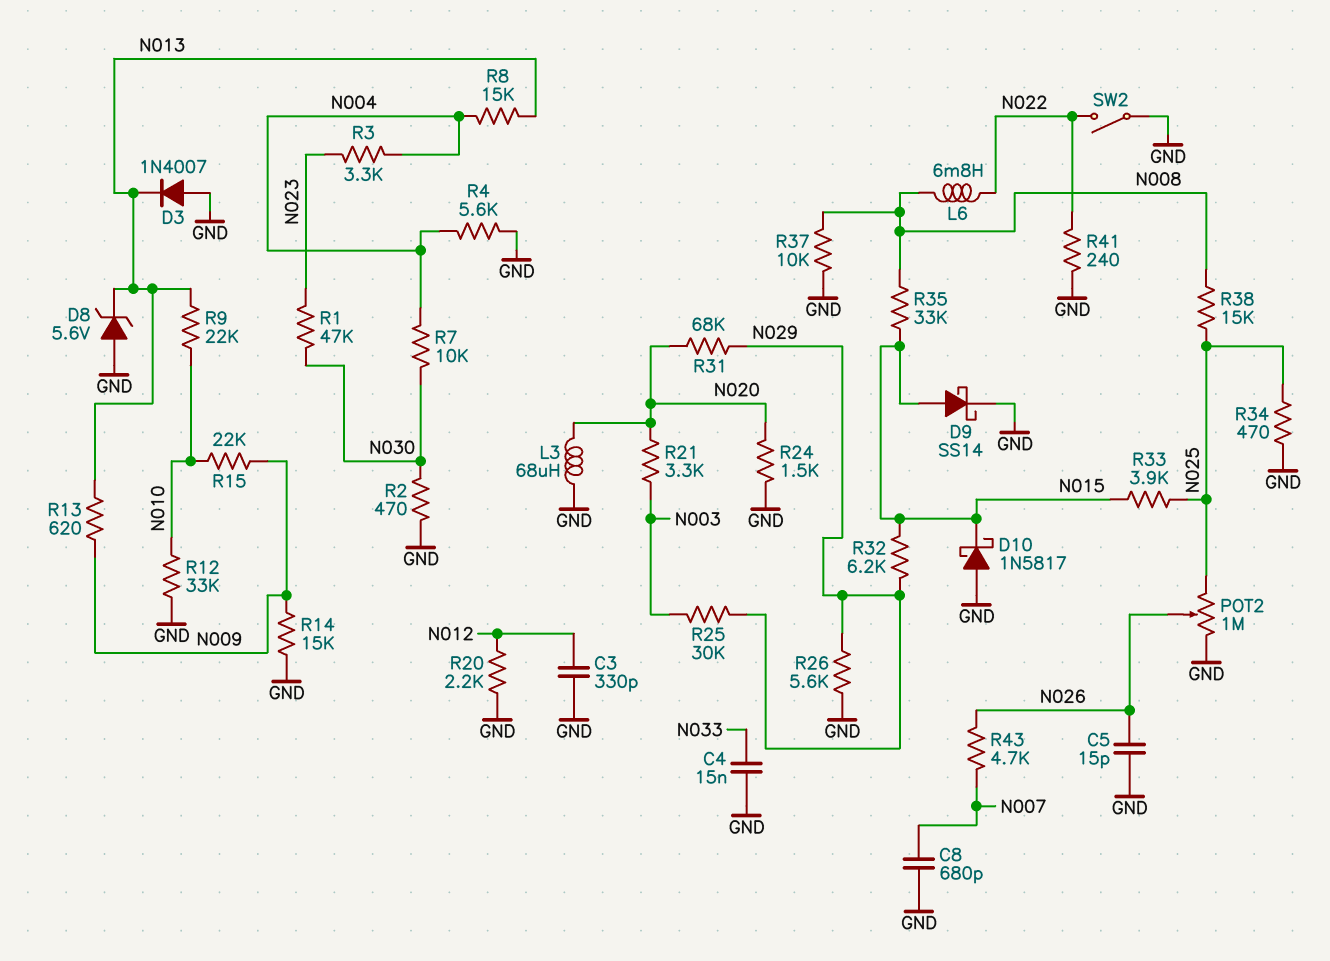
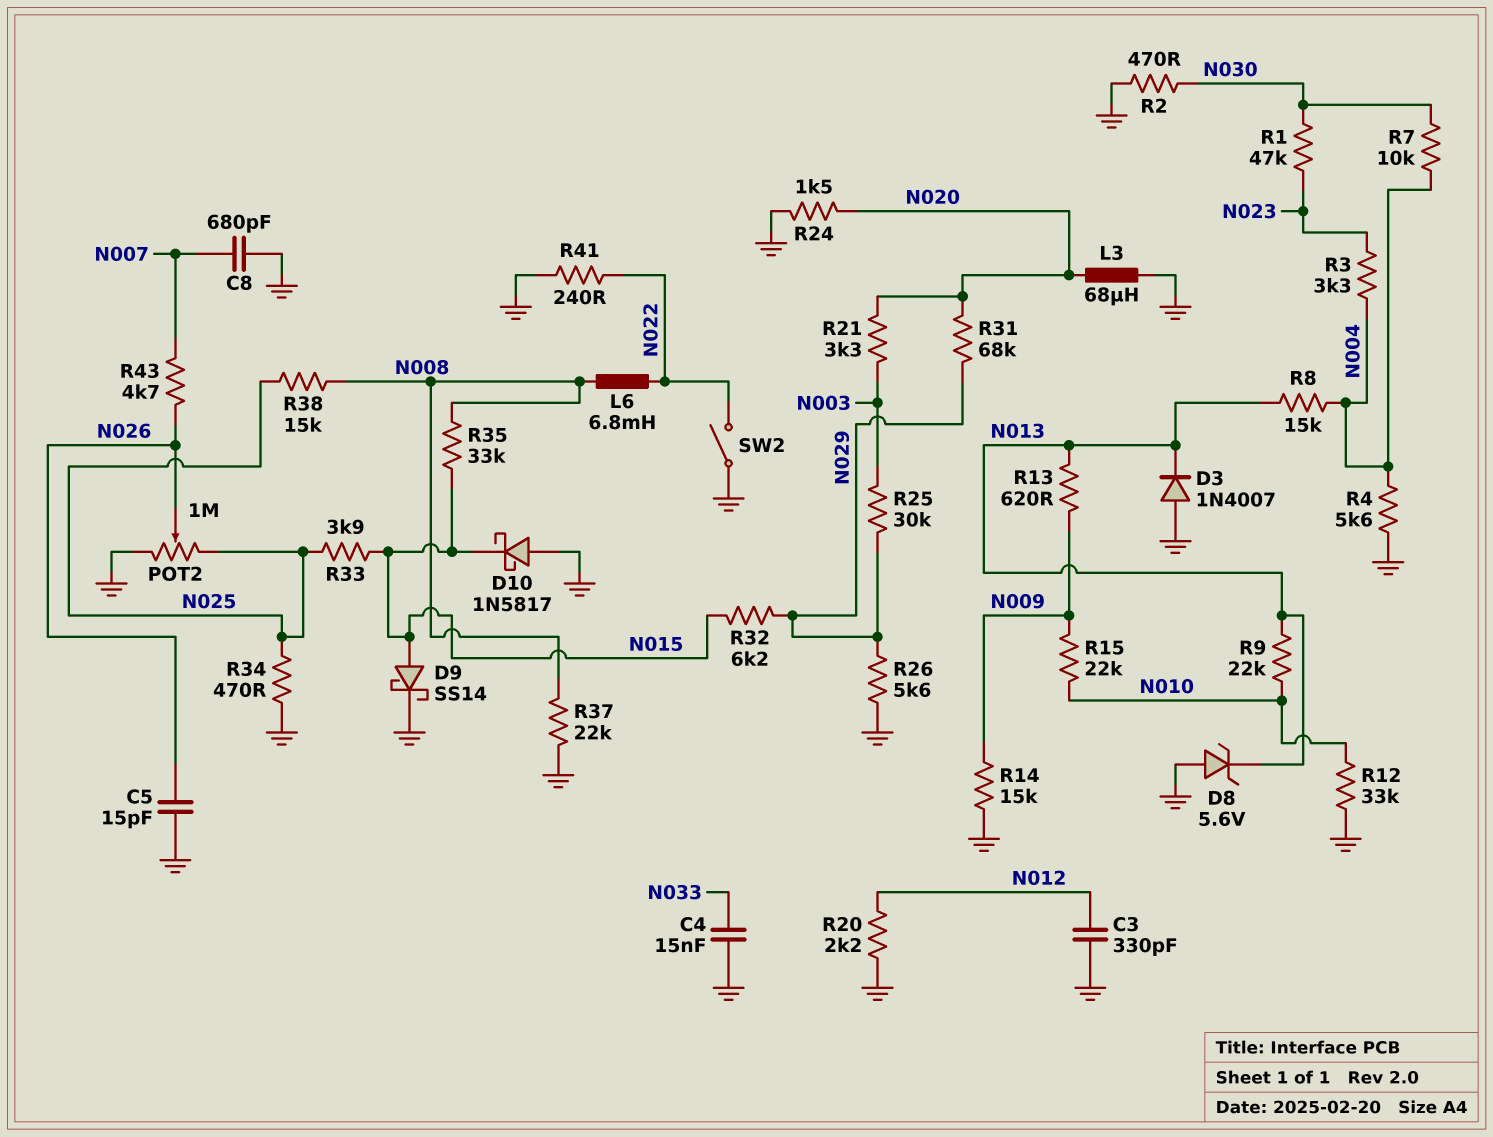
R37: 10k (GND, N008) -> 22k (GND, N008)

